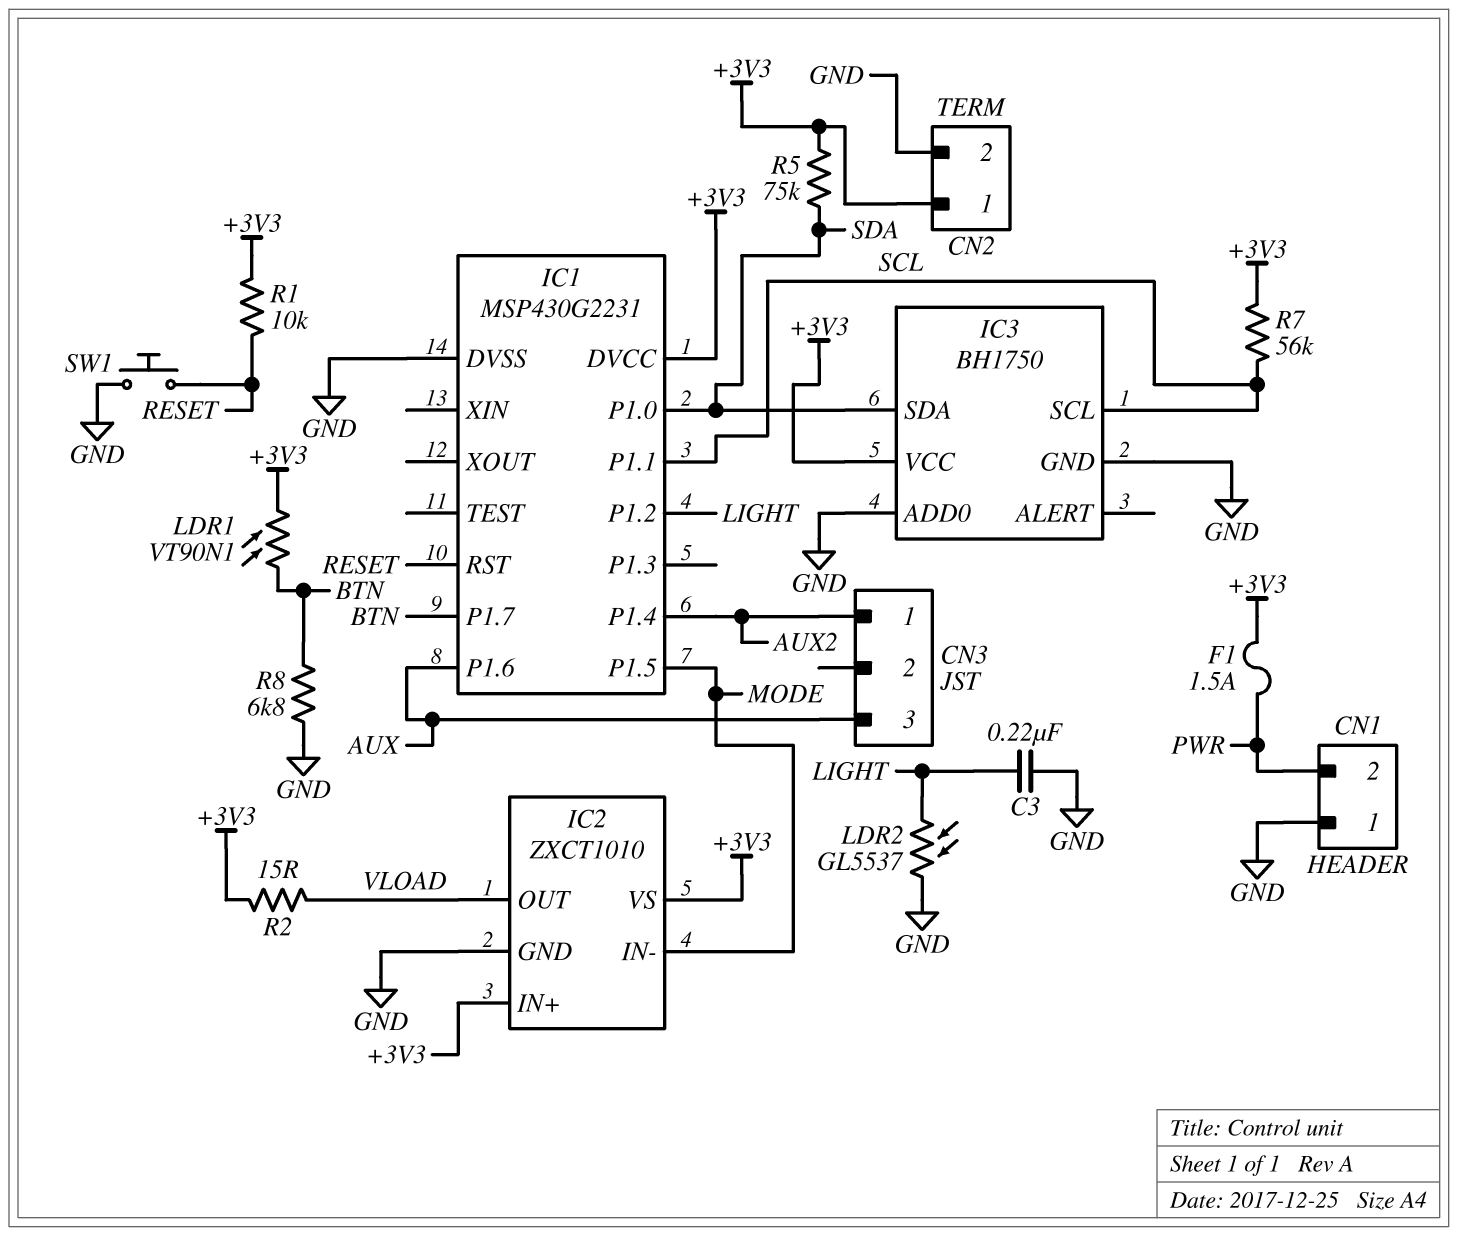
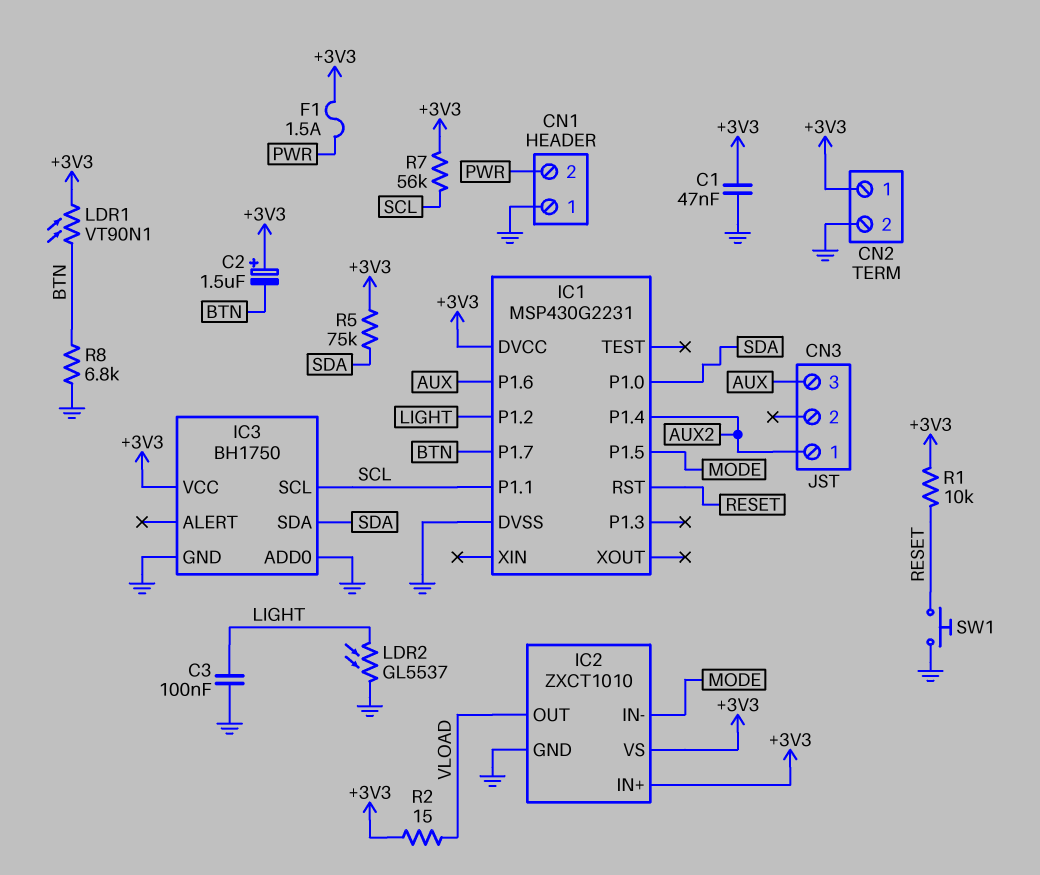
C1: none -> 47nF (+3V3, GND)
C2: none -> 1.5uF (plus +3V3, minus BTN)
C3: 220nF (GND, LIGHT) -> 100nF (GND, LIGHT)

